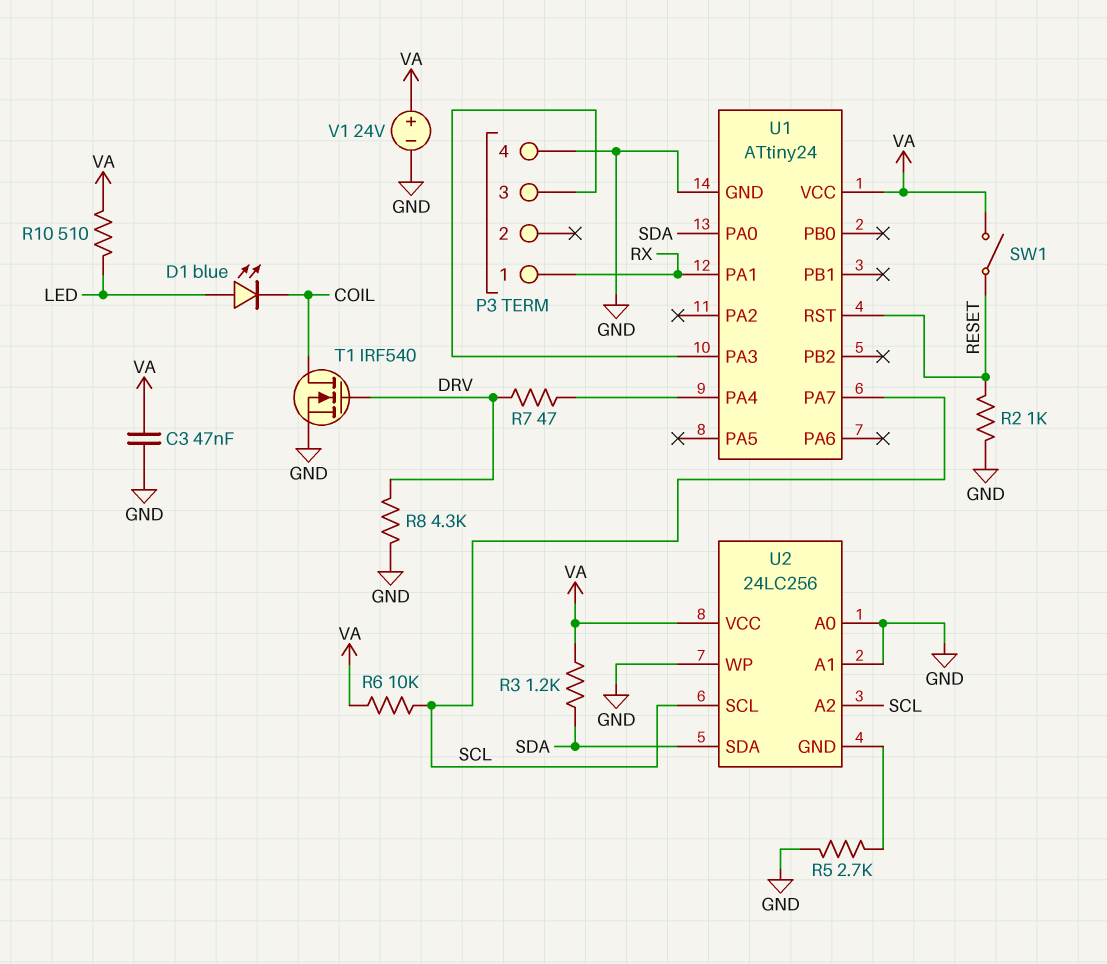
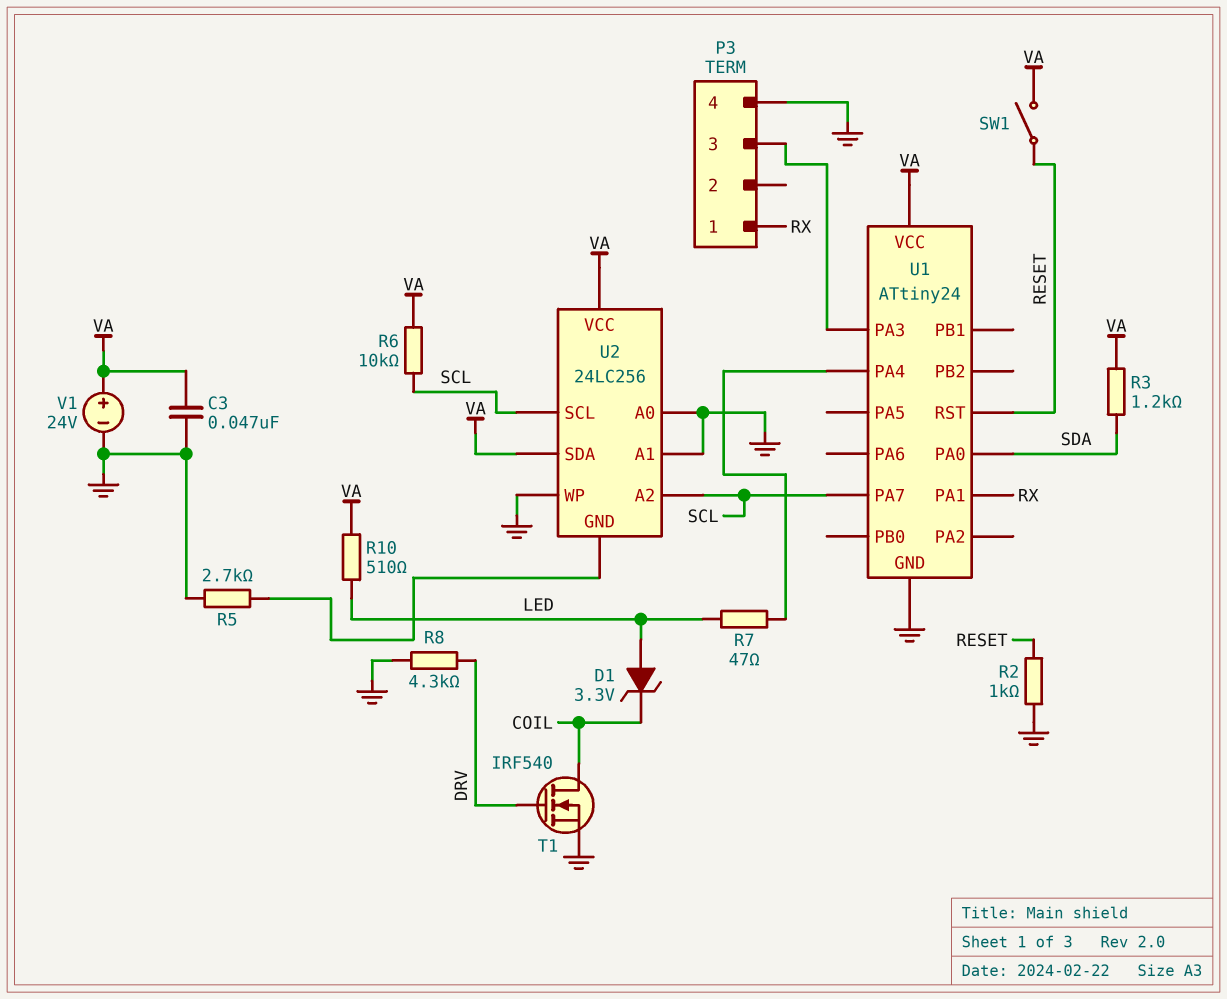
D1: LED blue (A LED, K COIL) -> zener 3.3V (A LED, K COIL)
R7: 47 (DRV, U1/PA4) -> 47 (LED, U1/PA4)
U2 pin SDA: SDA -> VA

